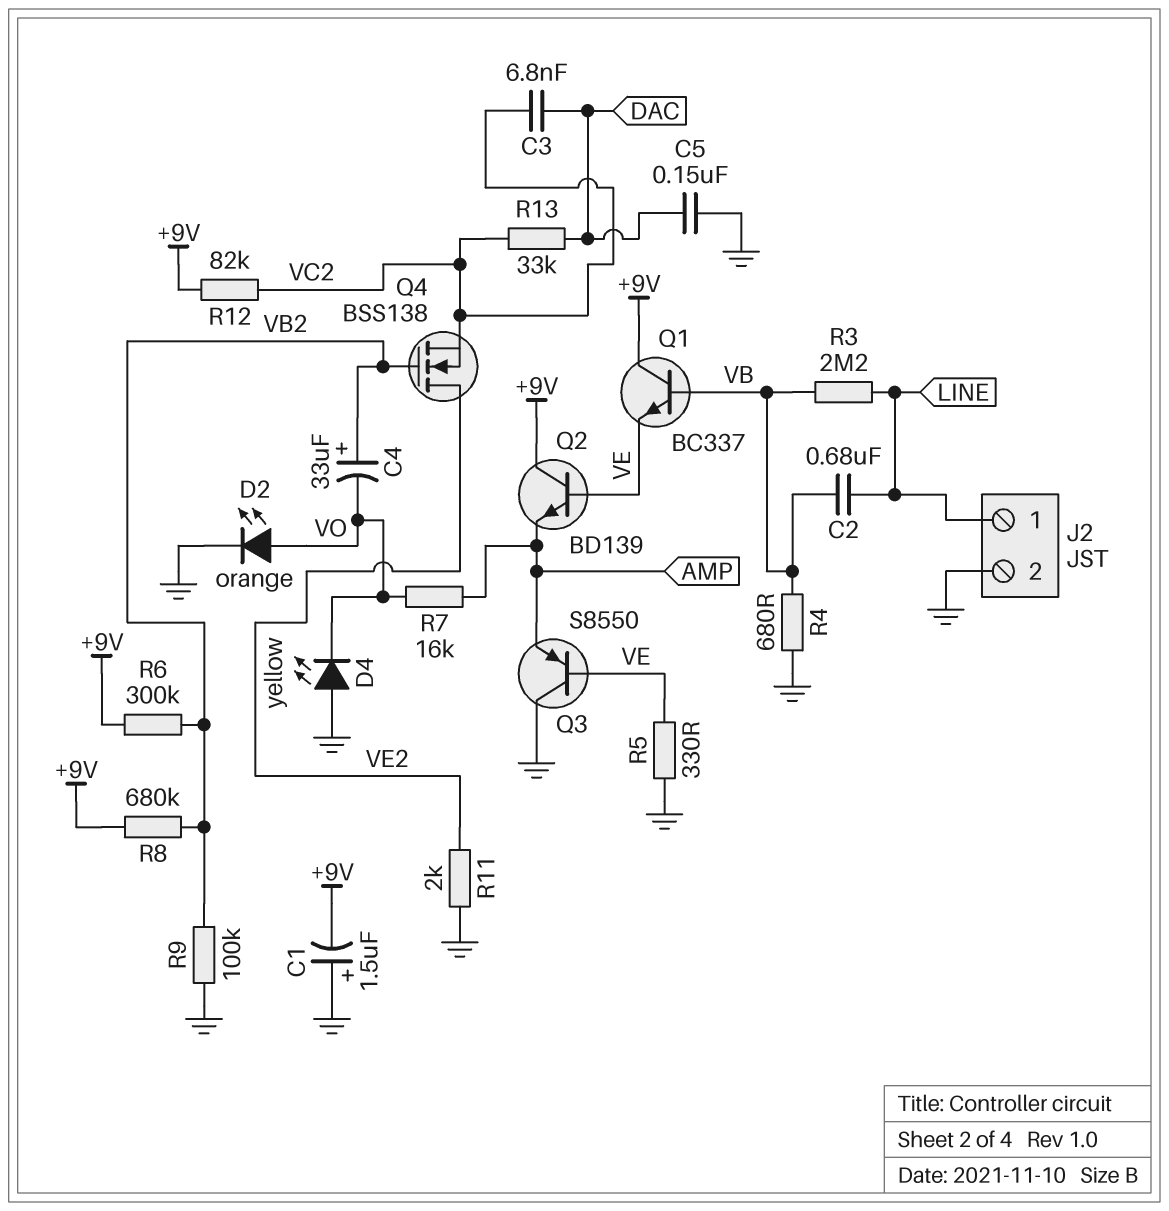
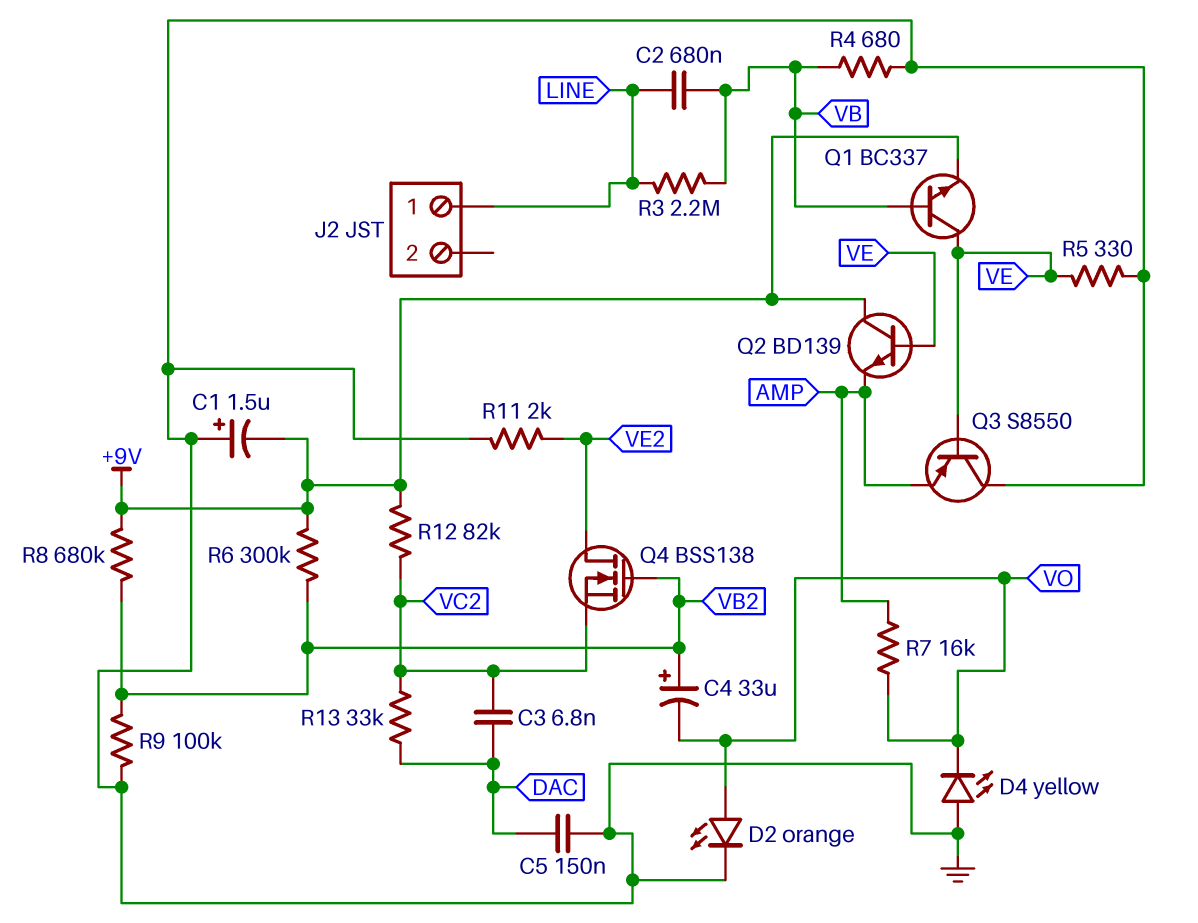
J2 pin 2: GND -> none
Q1: NPN BC337 (B VB, C +9V, E VE) -> NPN BC337 (B VB, C VE, E +9V)

